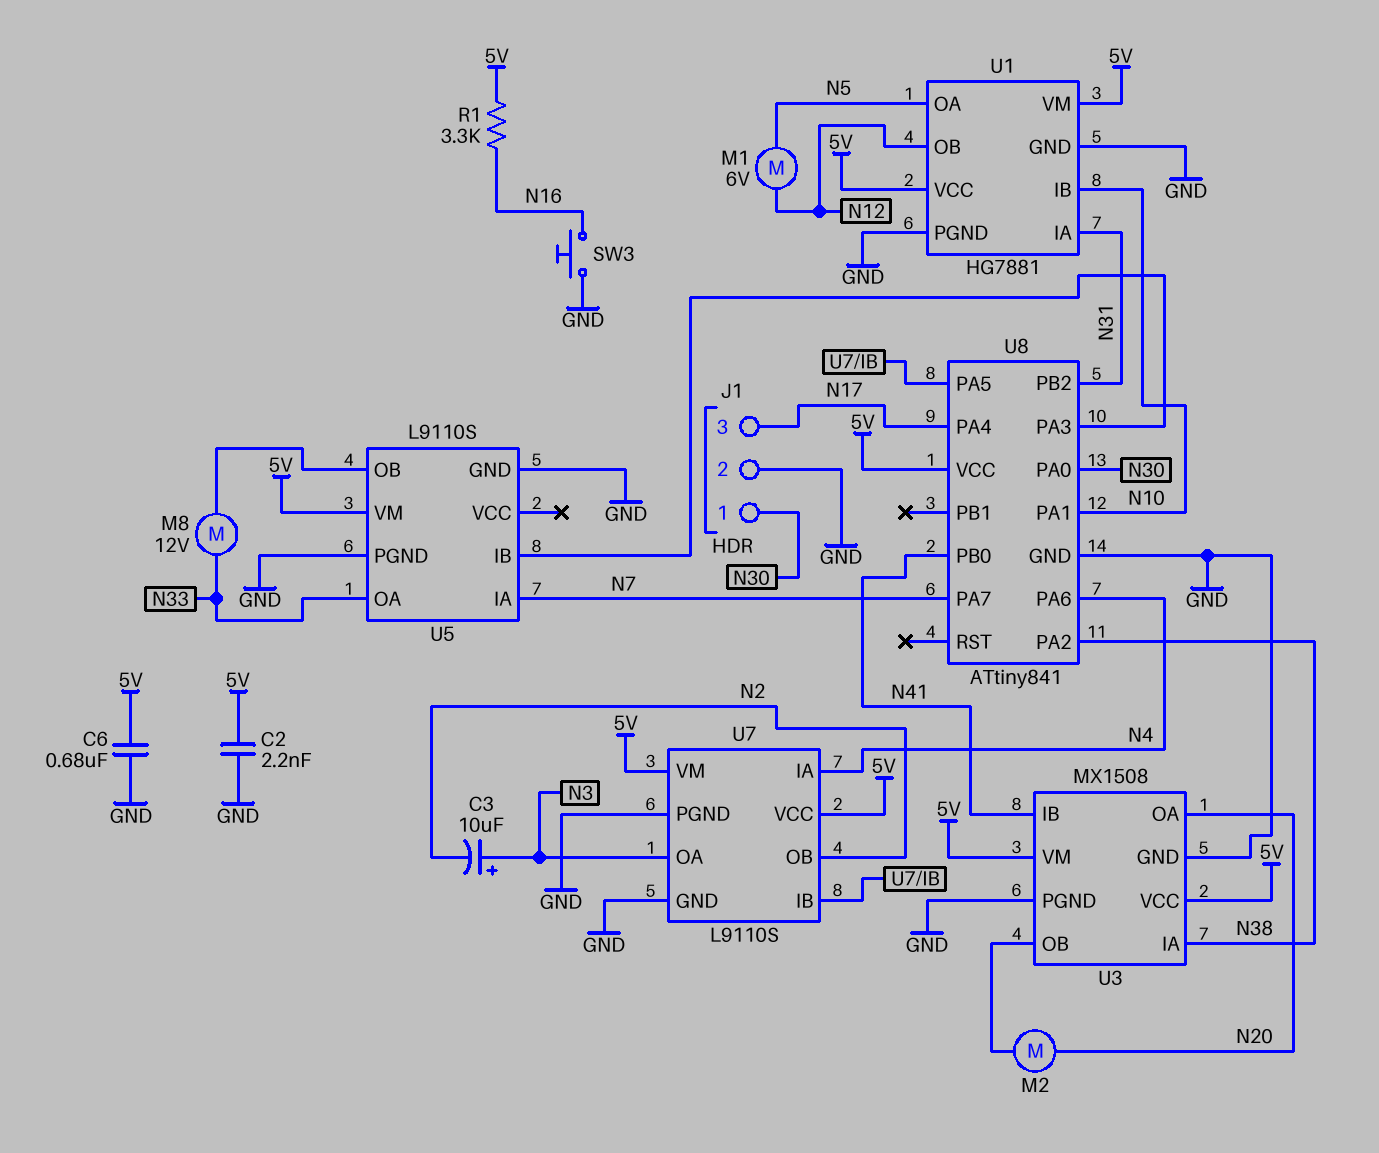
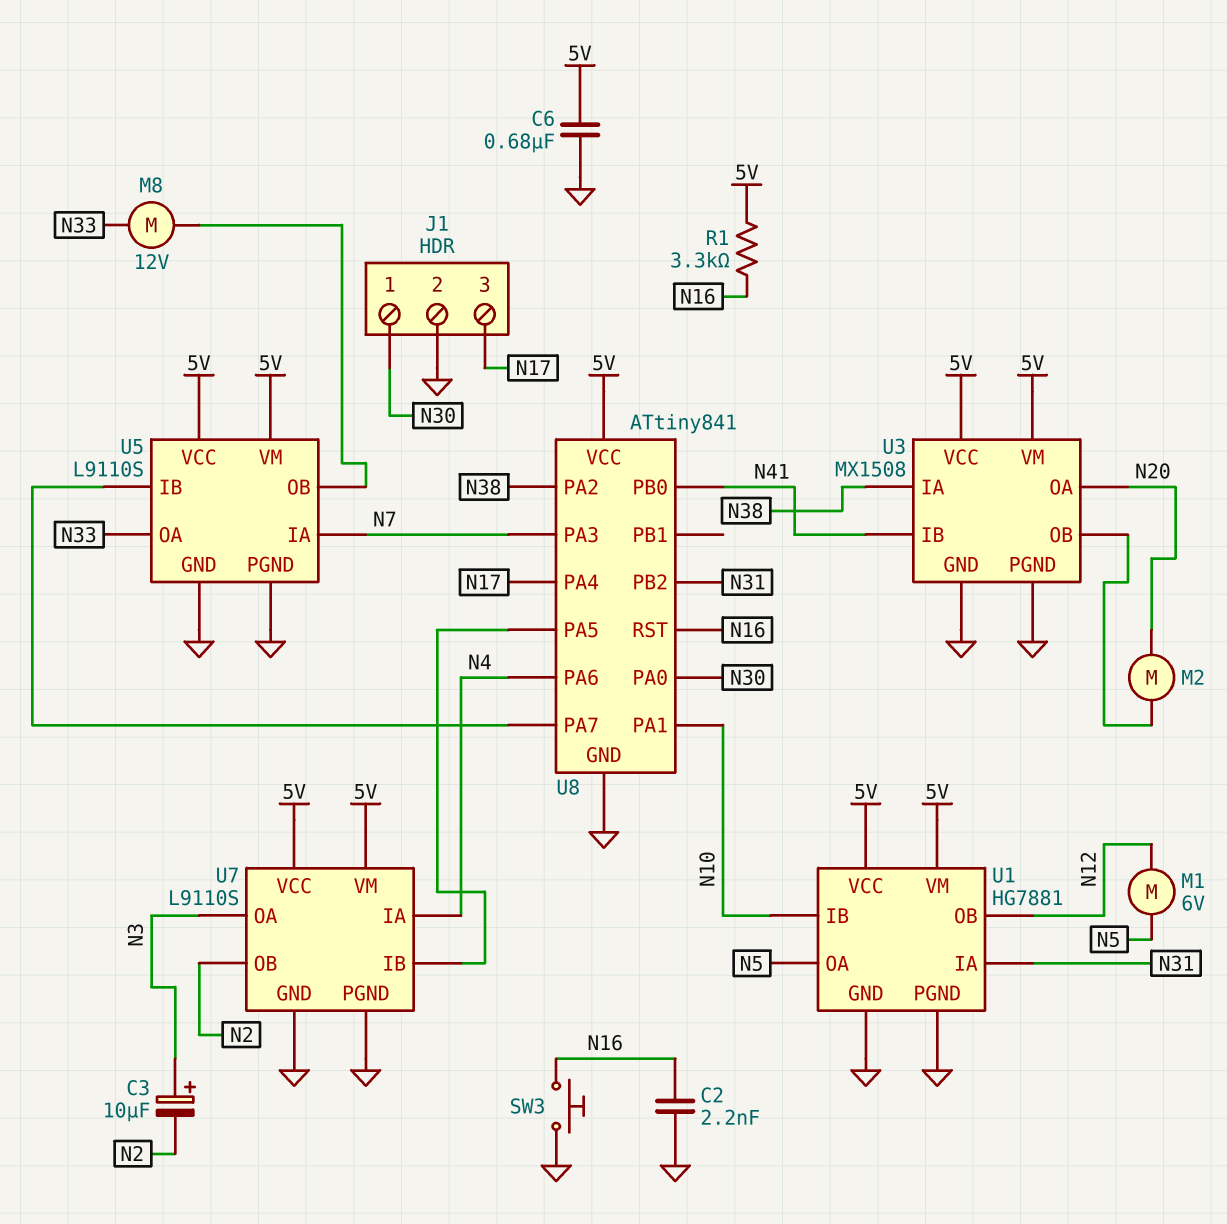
C2: 2.2nF (5V, GND) -> 2.2nF (GND, N16)
U5 pin VCC: none -> 5V
U8 pin PA3: U5/IB -> N7
U8 pin PA7: N7 -> U5/IB
U8 pin RST: none -> N16

